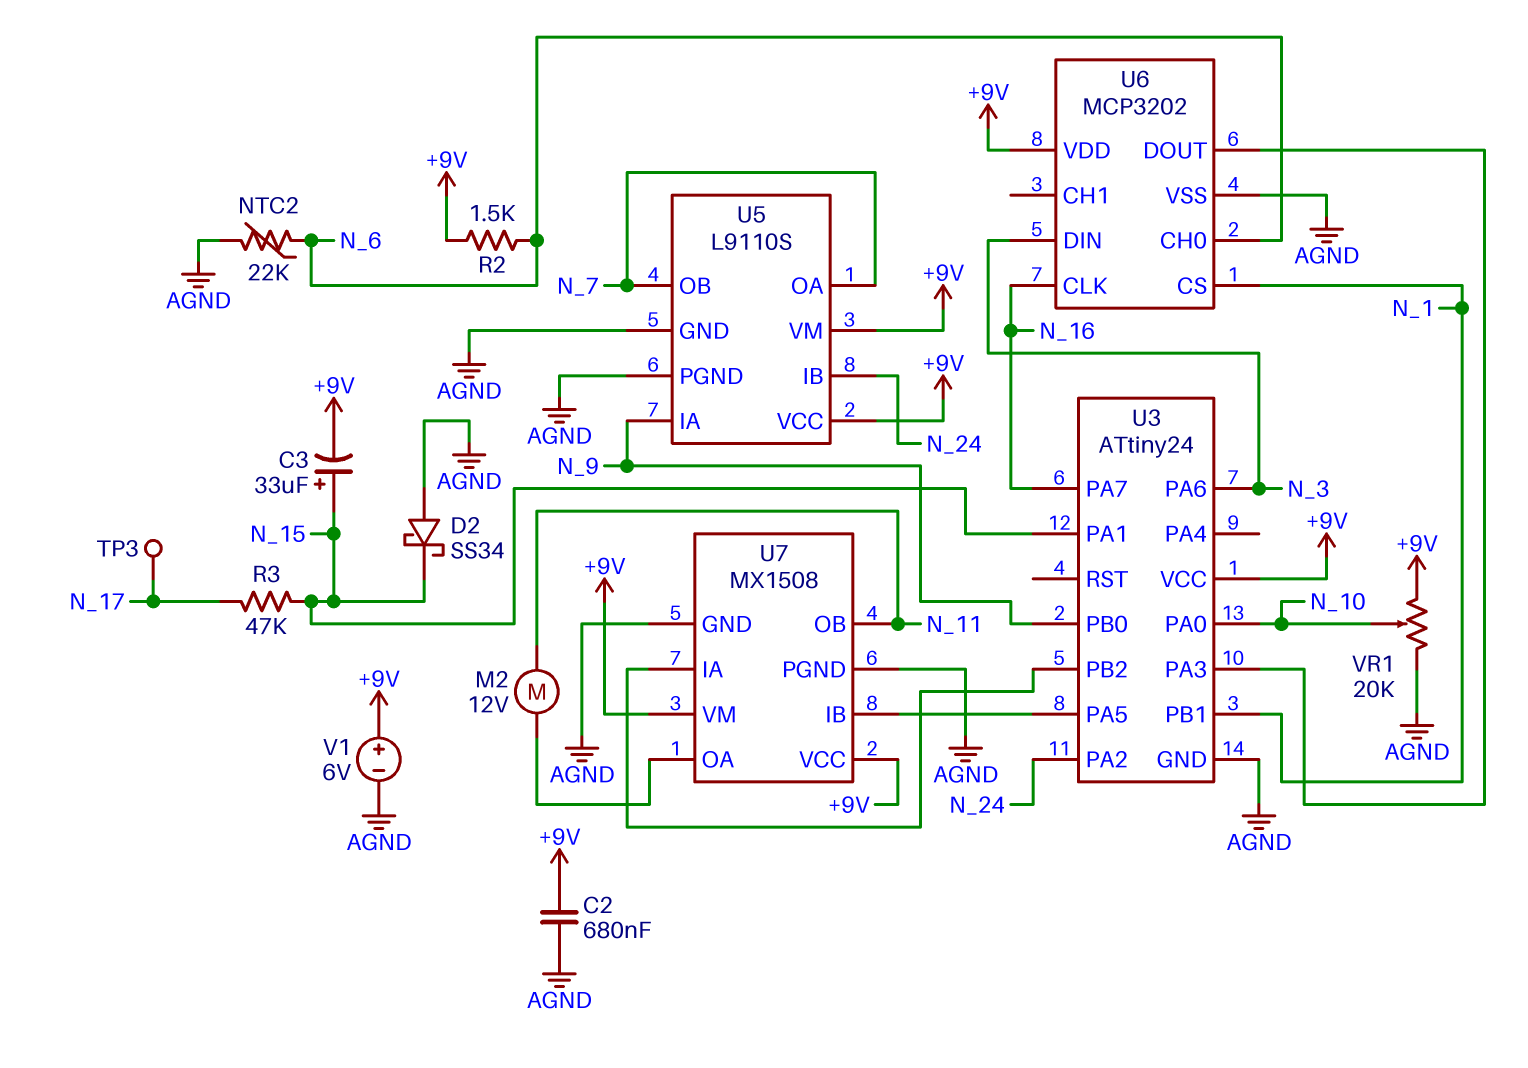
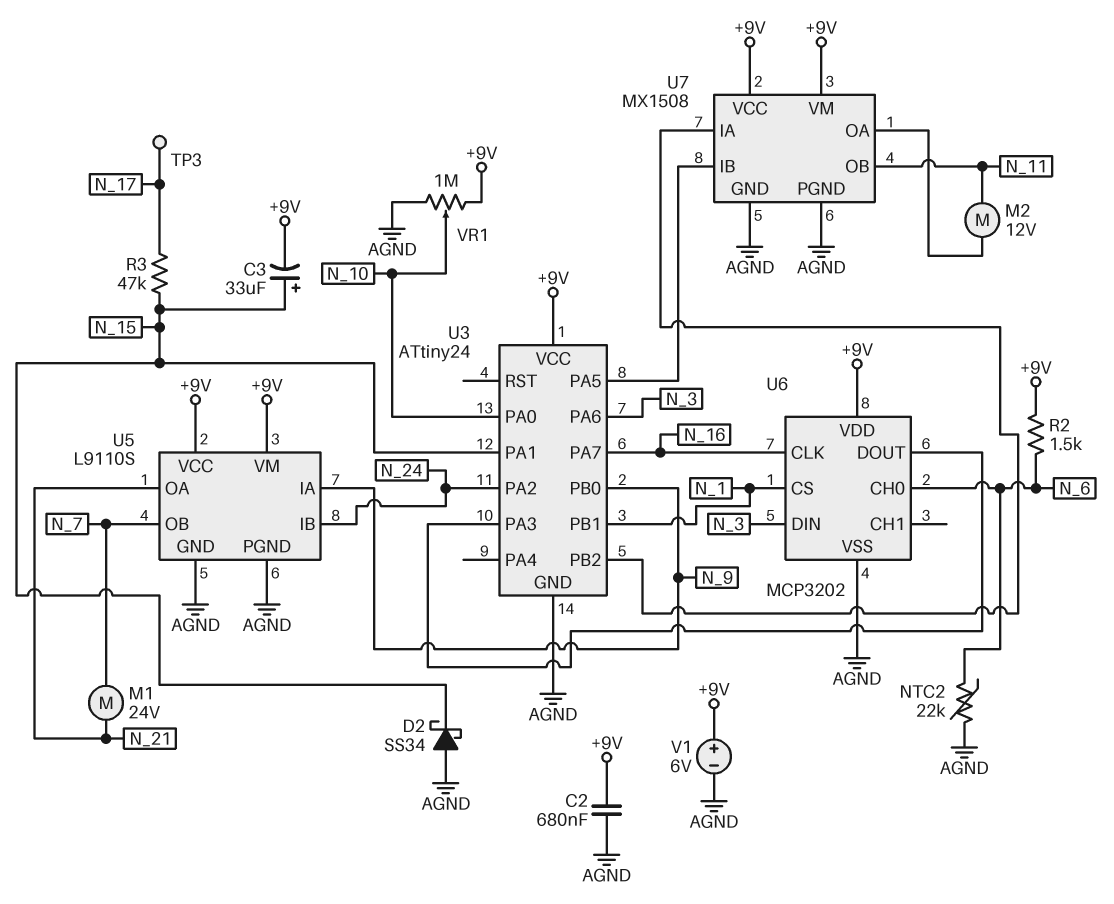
M1: none -> motor 24V (N_7, N_21)
U5 pin OA: N_7 -> N_21
VR1: 20k (+9V, AGND, wiper N_10) -> 1M (+9V, AGND, wiper N_10)

